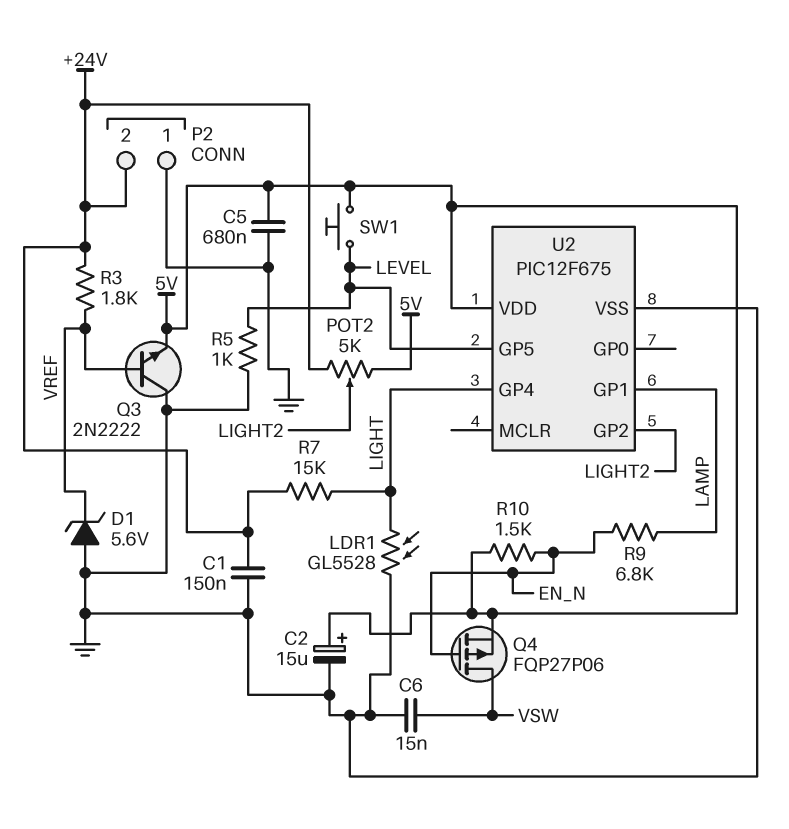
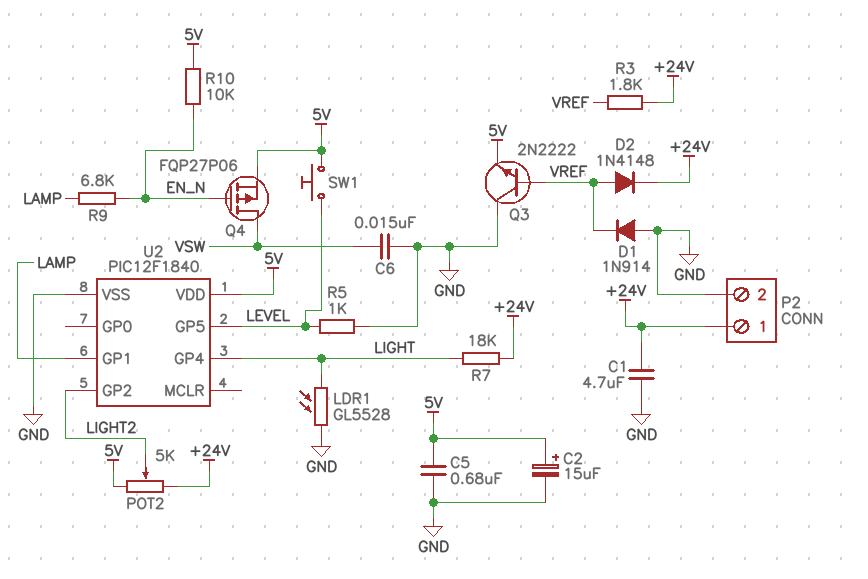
C1: 150nF (+24V, GND) -> 4.7uF (+24V, GND)
D1: zener 5.6V (A GND, K VREF) -> diode 1N914 (A GND, K VREF)
D2: none -> diode 1N4148 (A VREF, K +24V)
P2 pin 1: GND -> +24V
P2 pin 2: +24V -> GND
R7: 15k (+24V, LIGHT) -> 18k (+24V, LIGHT)
R10: 1.5k (5V, EN_N) -> 10k (5V, EN_N)
U2: PIC12F675 -> PIC12F1840

